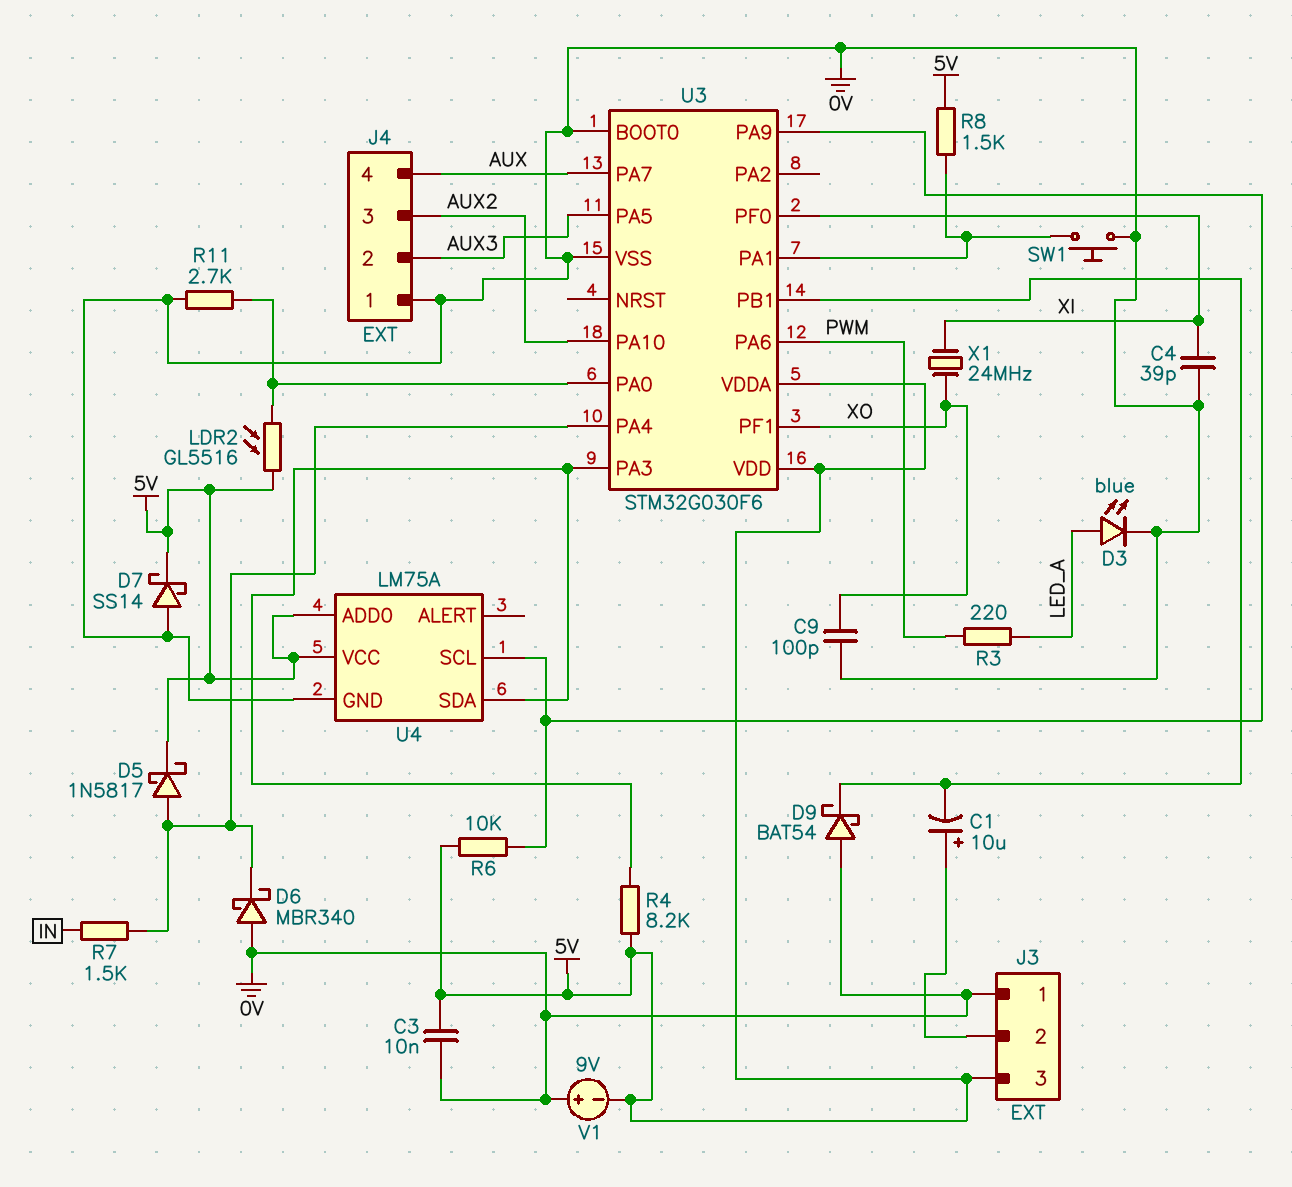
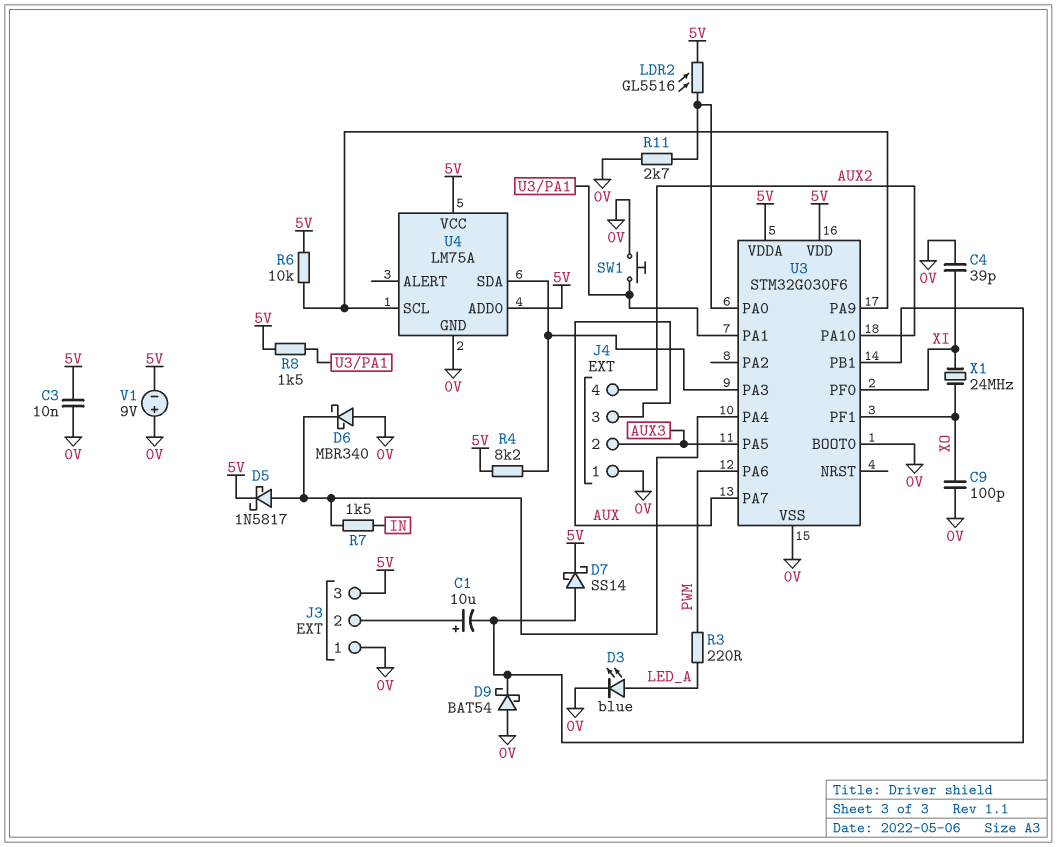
D7: schottky SS14 (A 0V, K 5V) -> schottky SS14 (A U3/PB1, K 5V)
J4 pin 3: AUX2 -> AUX
J4 pin 4: AUX -> AUX2

